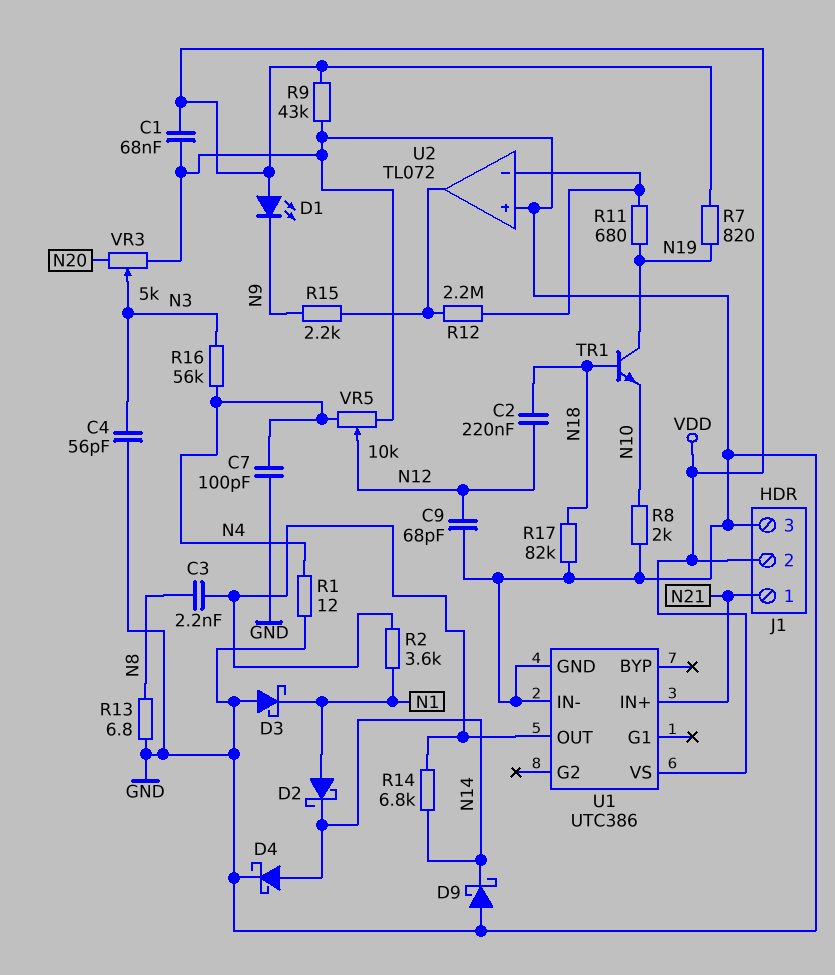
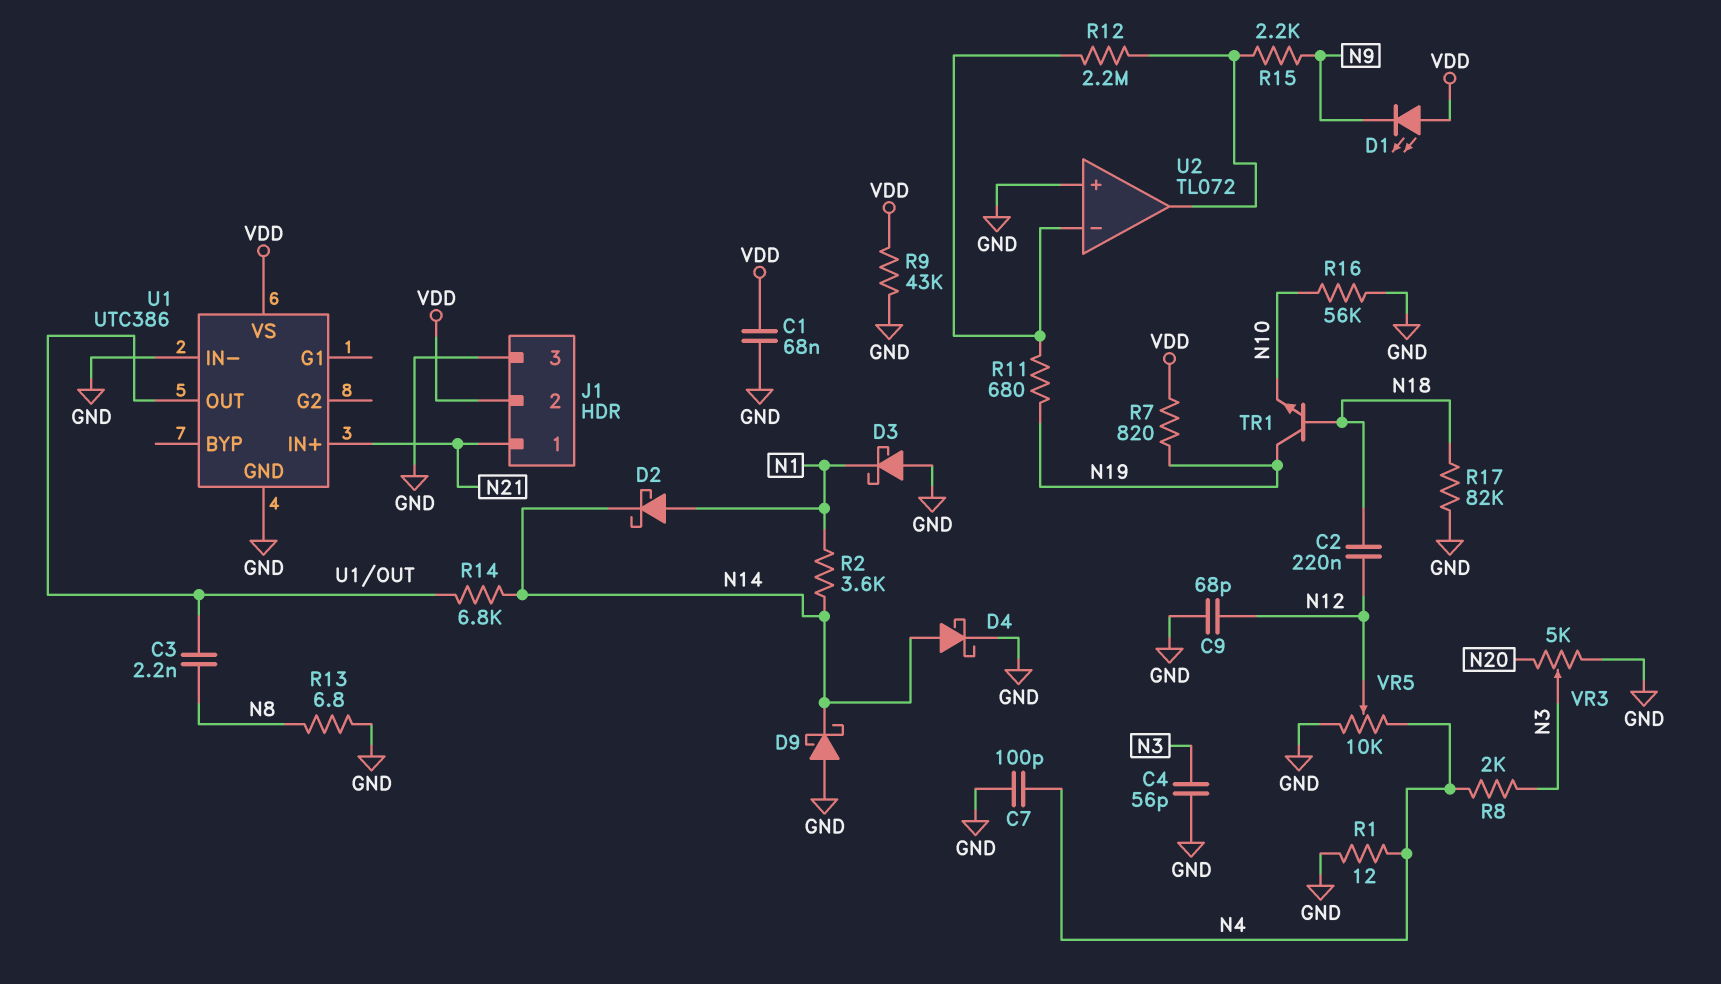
R2: 3.6k (N1, U1/OUT) -> 3.6k (N1, N14)
R8: 2k (GND, N10) -> 2k (N3, N4)
R16: 56k (N3, N4) -> 56k (GND, N10)

